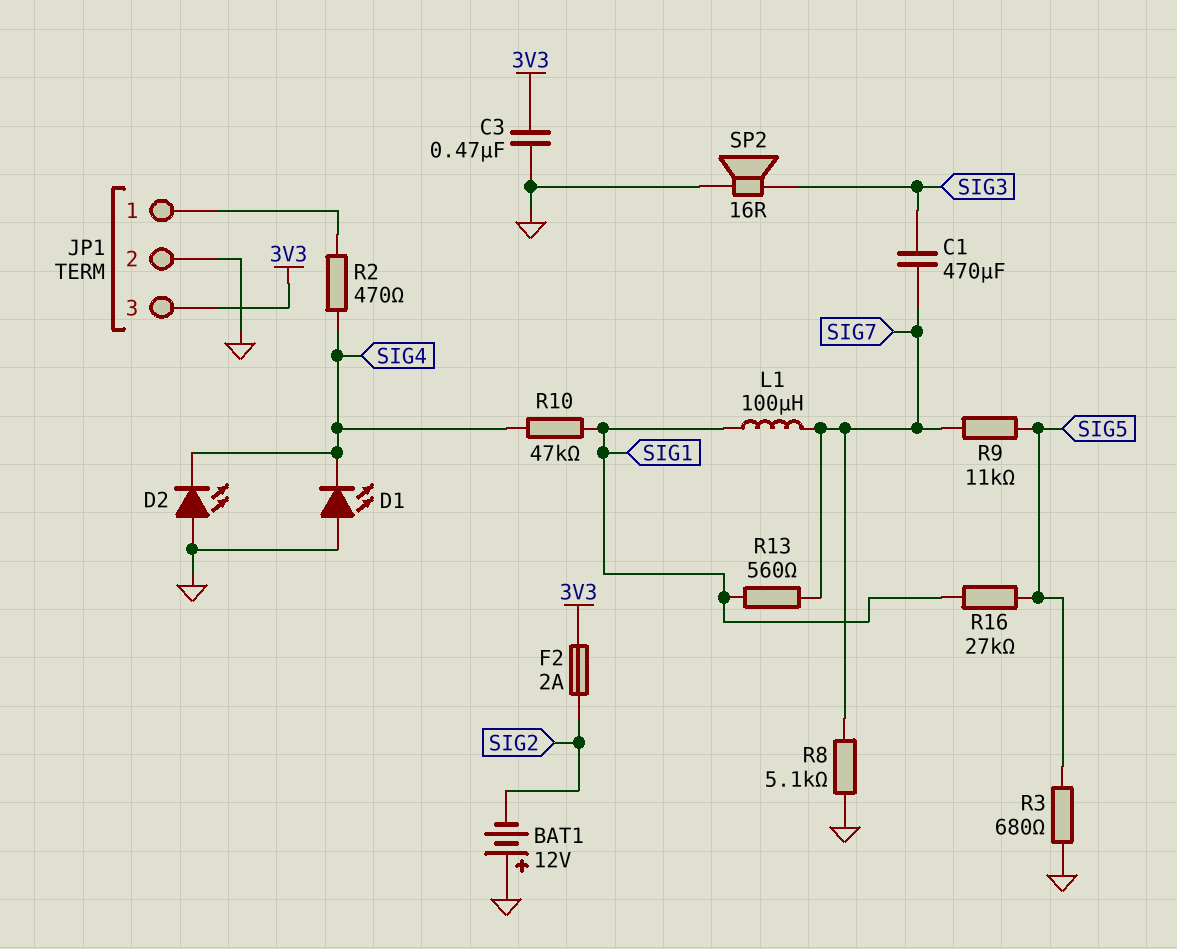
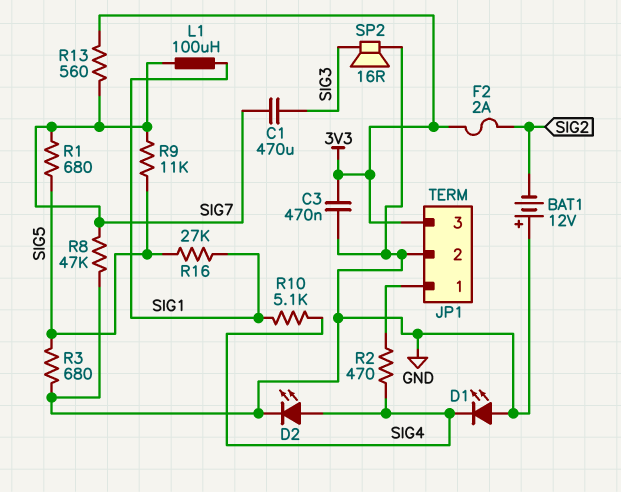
D2: LED (A GND, K SIG4) -> LED (A SIG4, K GND)
R1: none -> 680 (SIG5, SIG7)
R8: 5.1k (GND, SIG7) -> 47k (GND, SIG7)
R10: 47k (SIG1, SIG4) -> 5.1k (SIG1, SIG4)
R13: 560 (SIG1, SIG7) -> 560 (3V3, SIG7)

